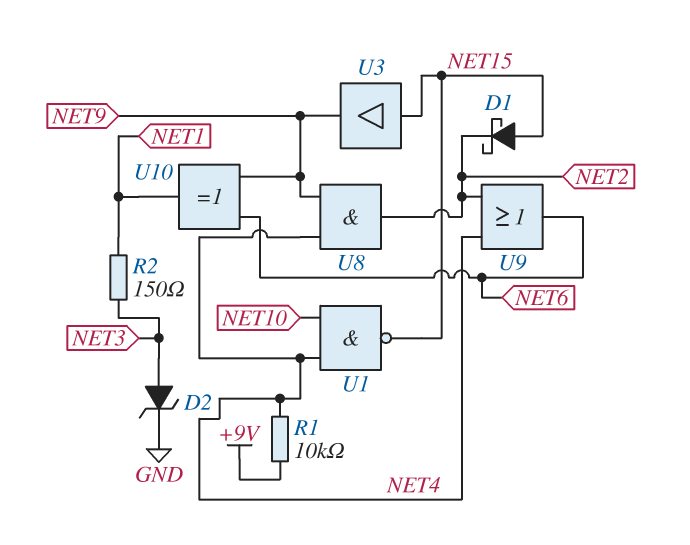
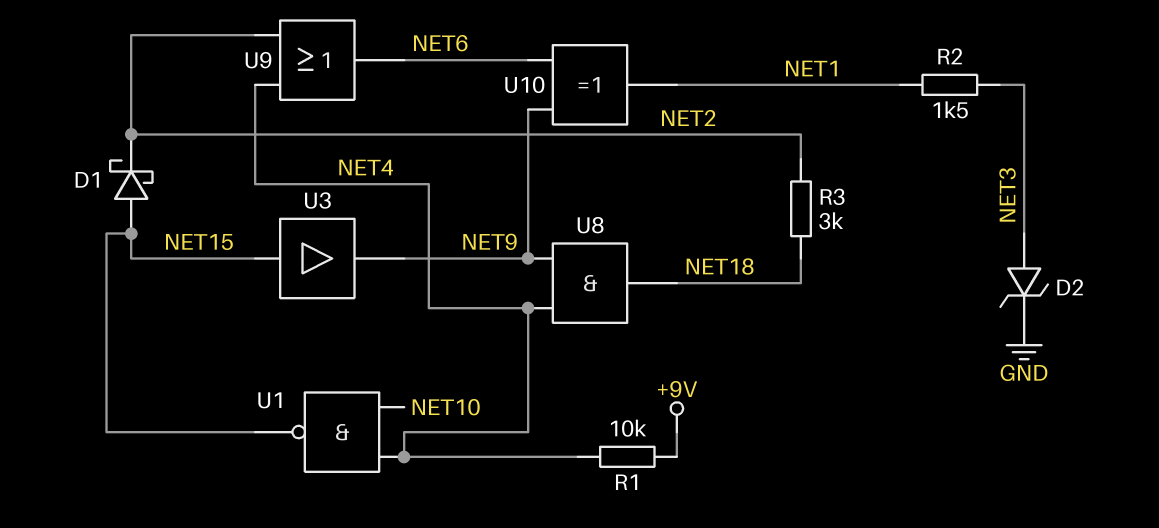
R2: 150 (NET1, NET3) -> 1.5k (NET1, NET3)
R3: none -> 3k (NET2, NET18)
U8: AND (in NET4, in NET9, out NET2) -> AND (in NET4, in NET9, out NET18)

